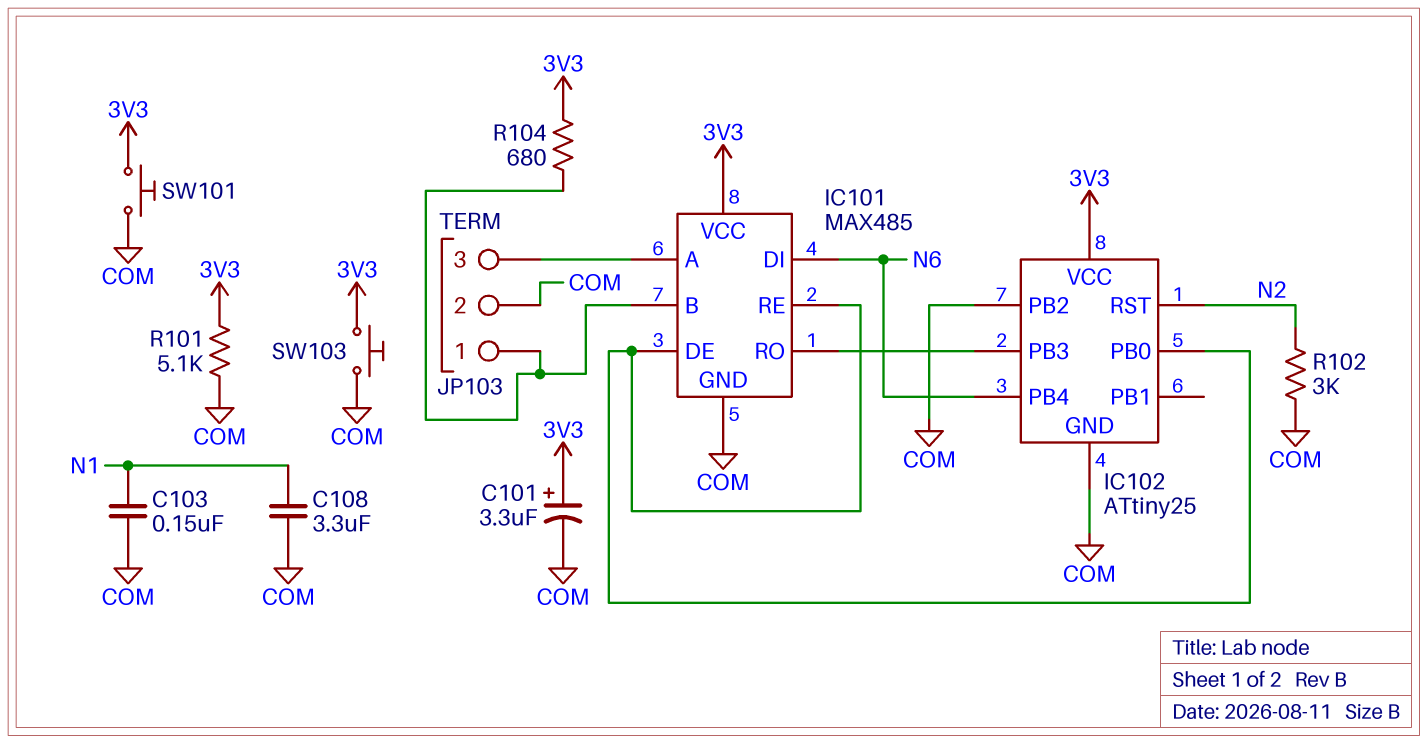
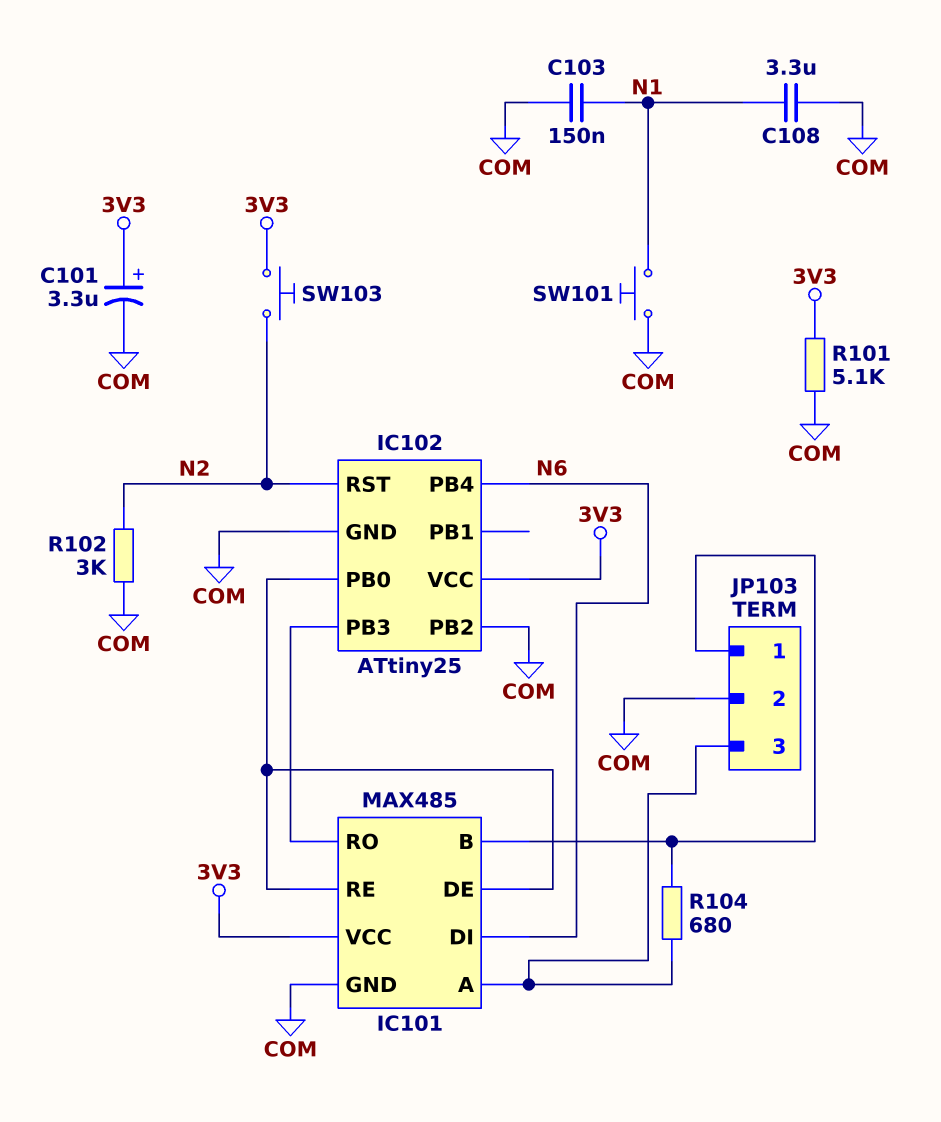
R104: 680 (3V3, IC101/B) -> 680 (IC101/A, IC101/B)
SW101: button (3V3, COM) -> button (COM, N1)
SW103: button (3V3, COM) -> button (3V3, N2)

